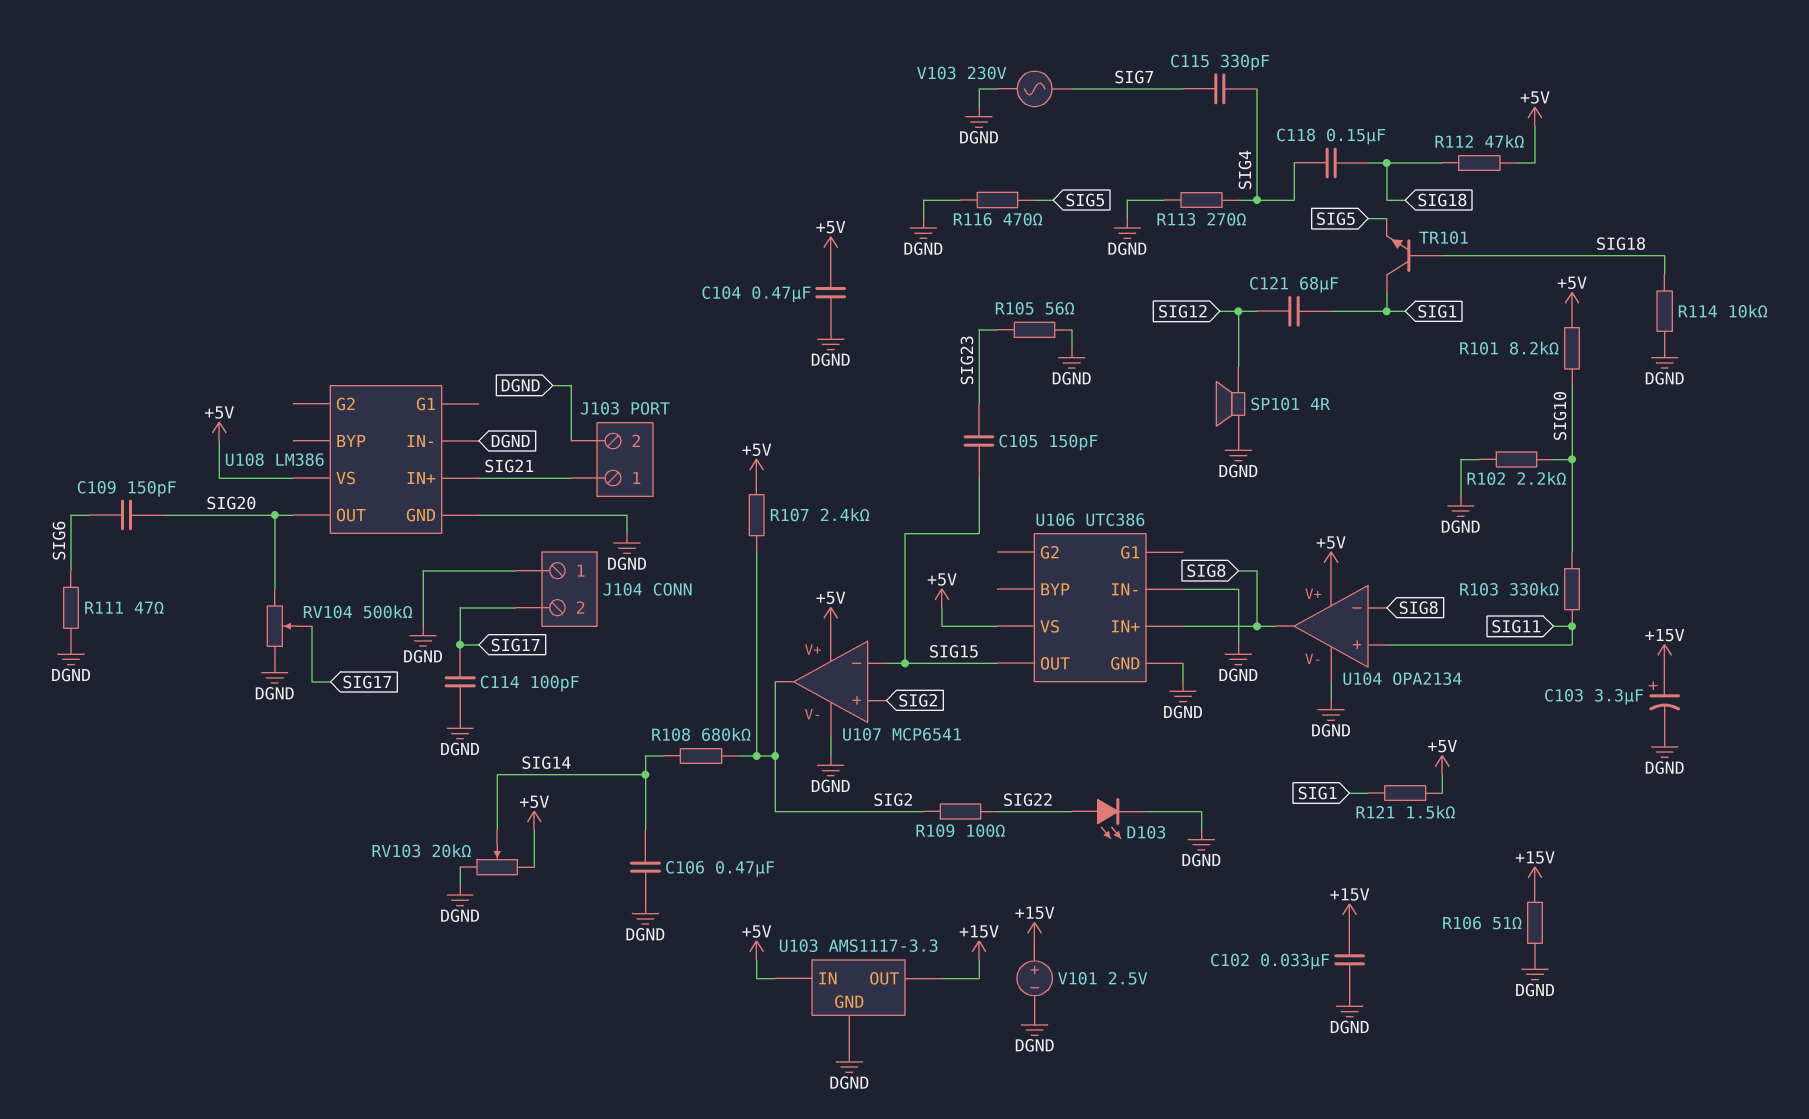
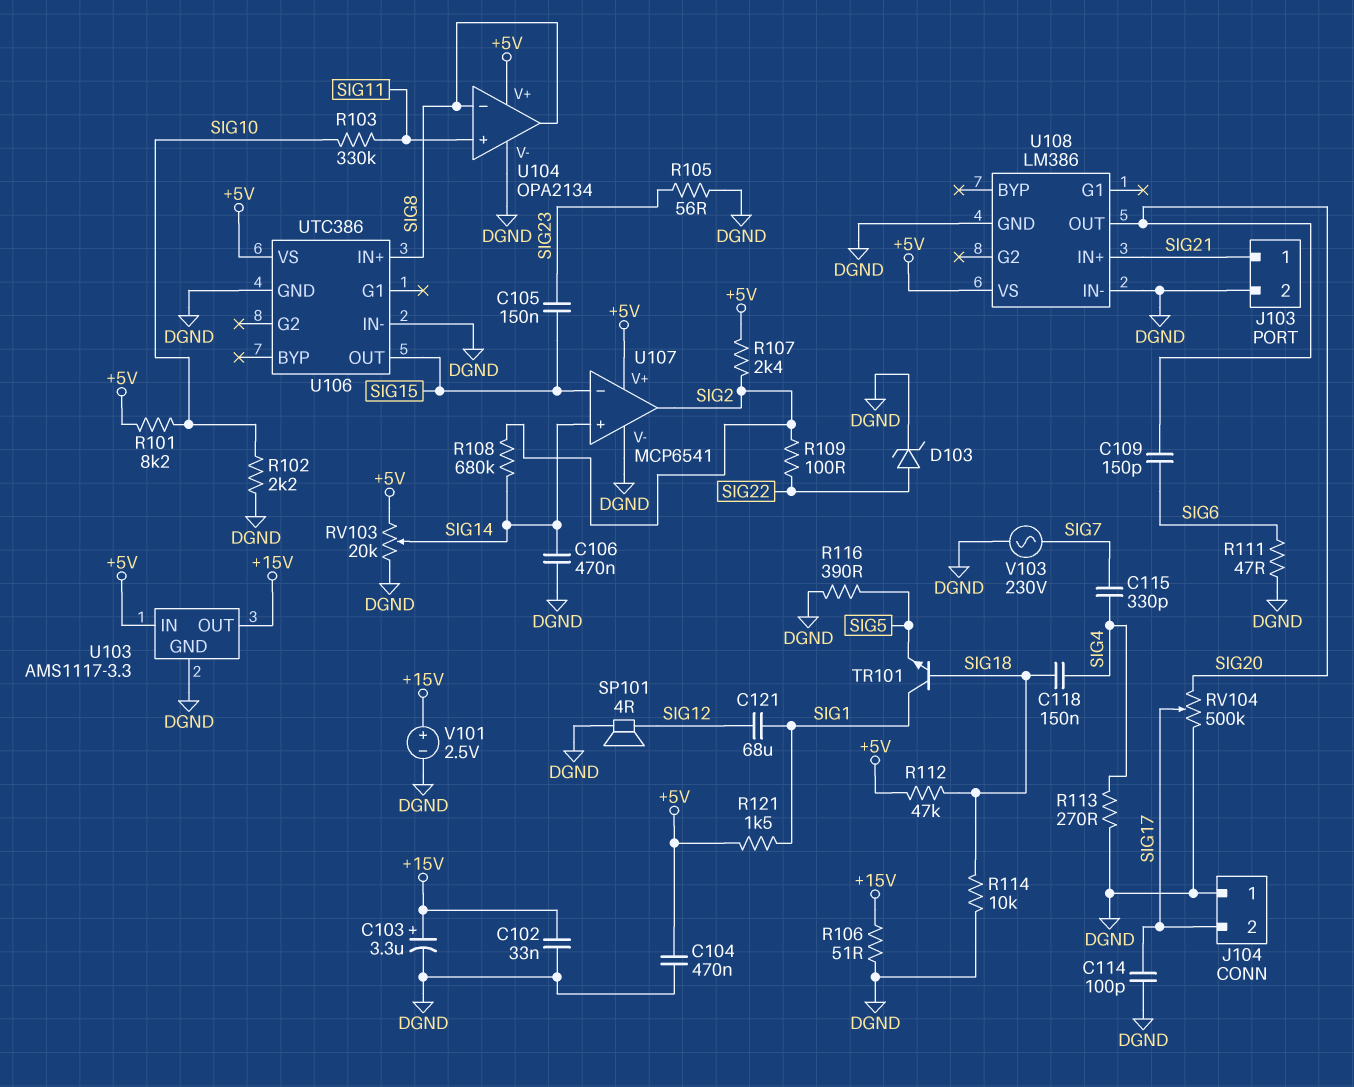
C105: 150pF (SIG15, SIG23) -> 150nF (SIG15, SIG23)
D103: LED (A SIG22, K DGND) -> zener (A SIG22, K DGND)
R116: 470 (DGND, SIG5) -> 390 (DGND, SIG5)
U107 pin in+: SIG2 -> SIG14

